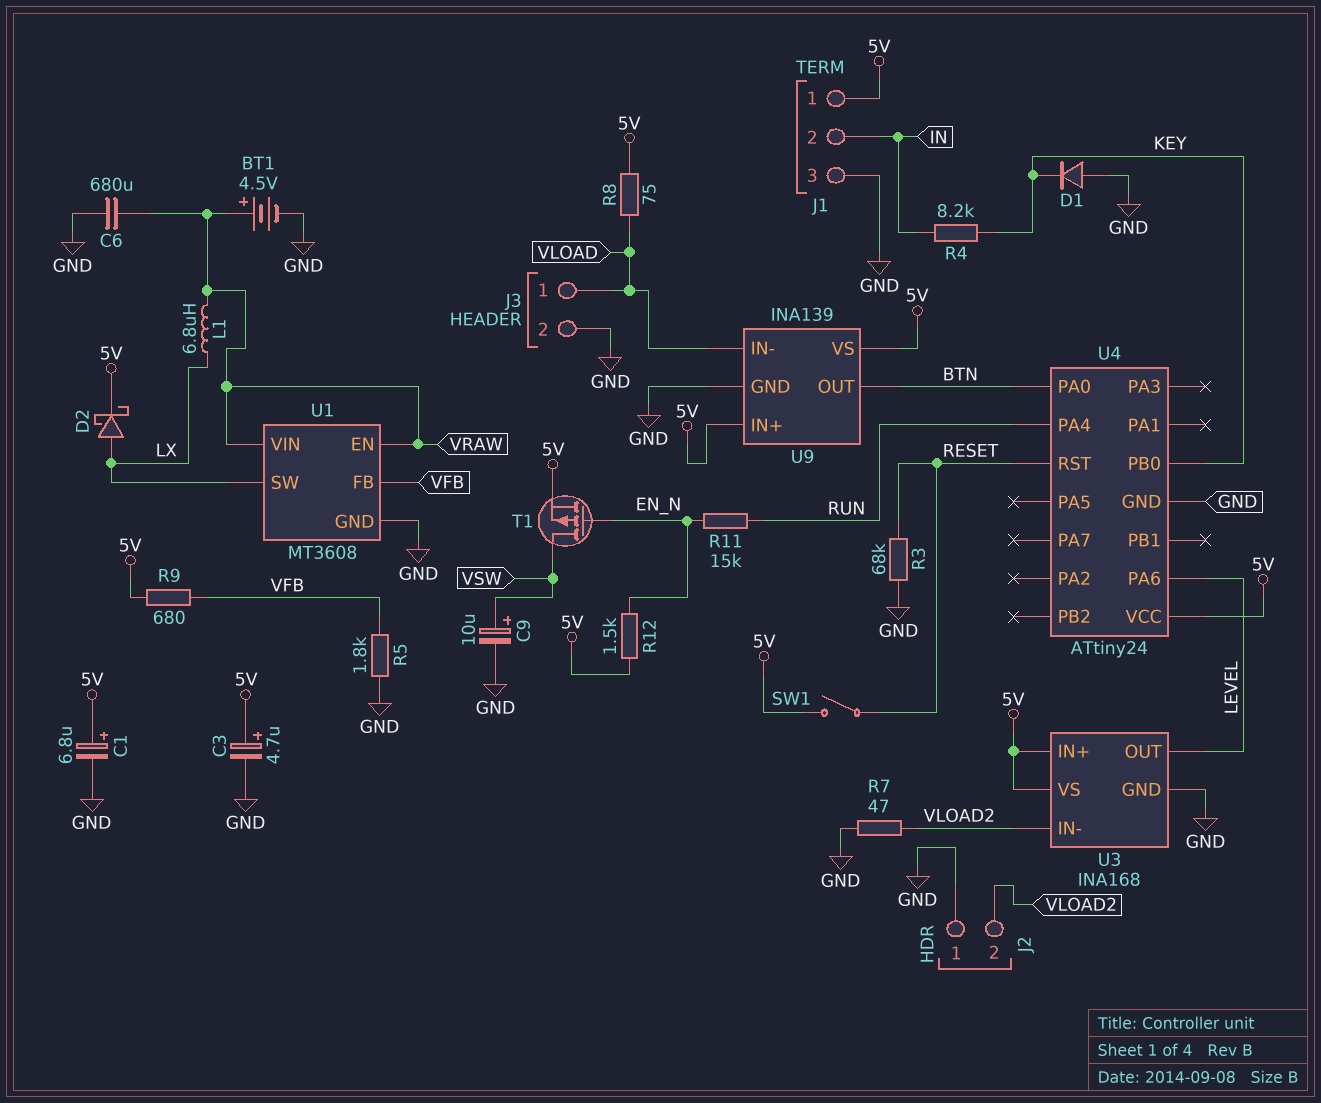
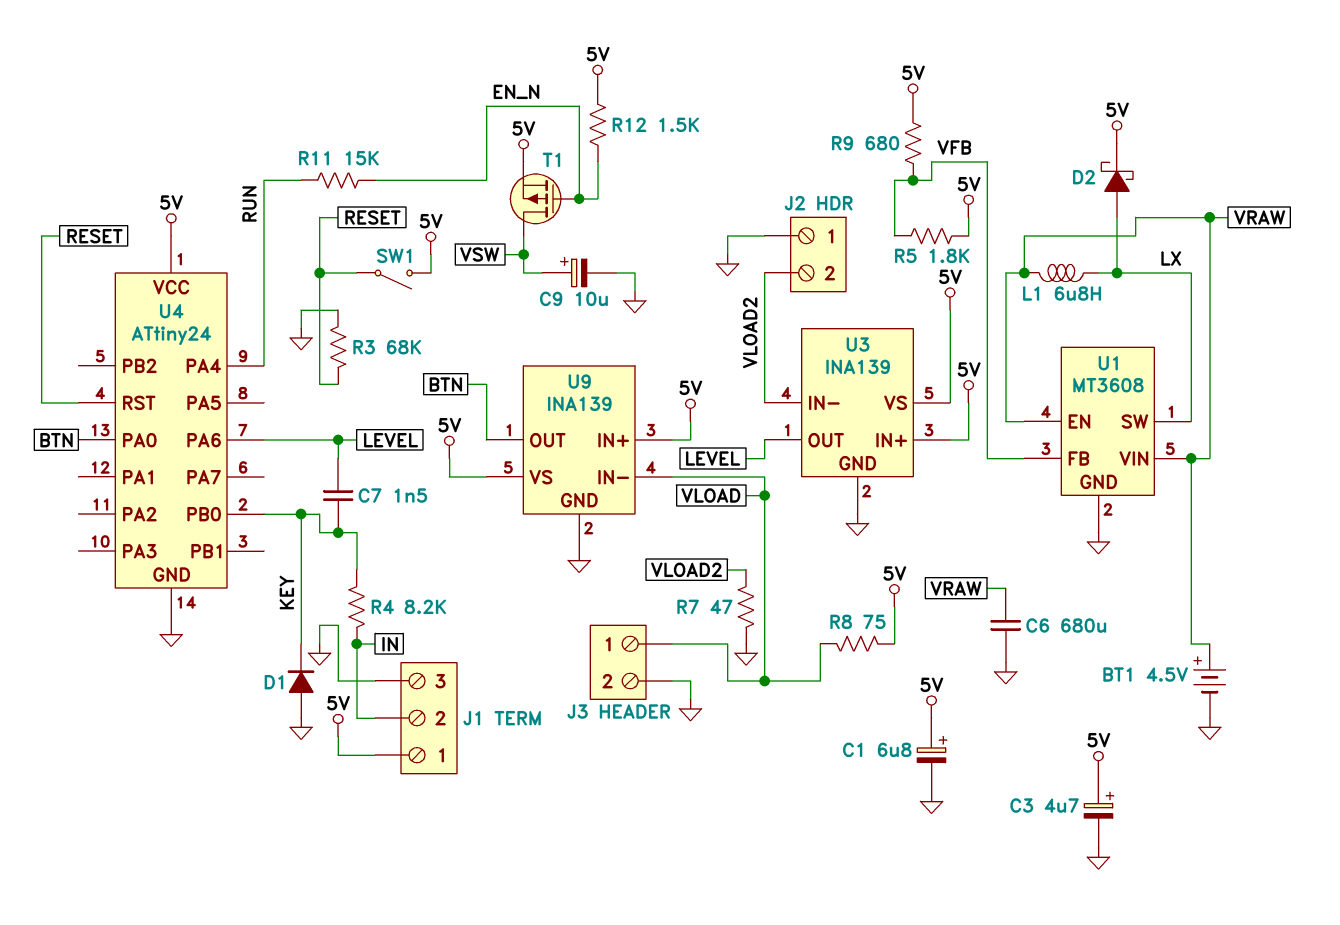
C7: none -> 1.5nF (KEY, LEVEL)
R5: 1.8k (GND, VFB) -> 1.8k (5V, VFB)
U3: INA168 -> INA139

